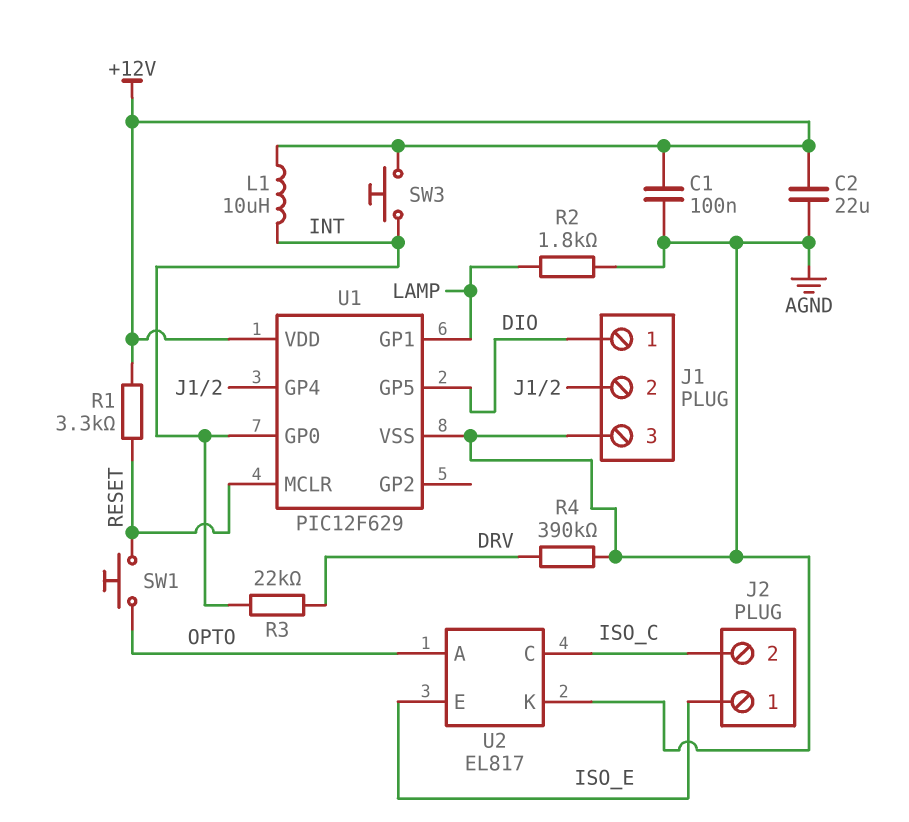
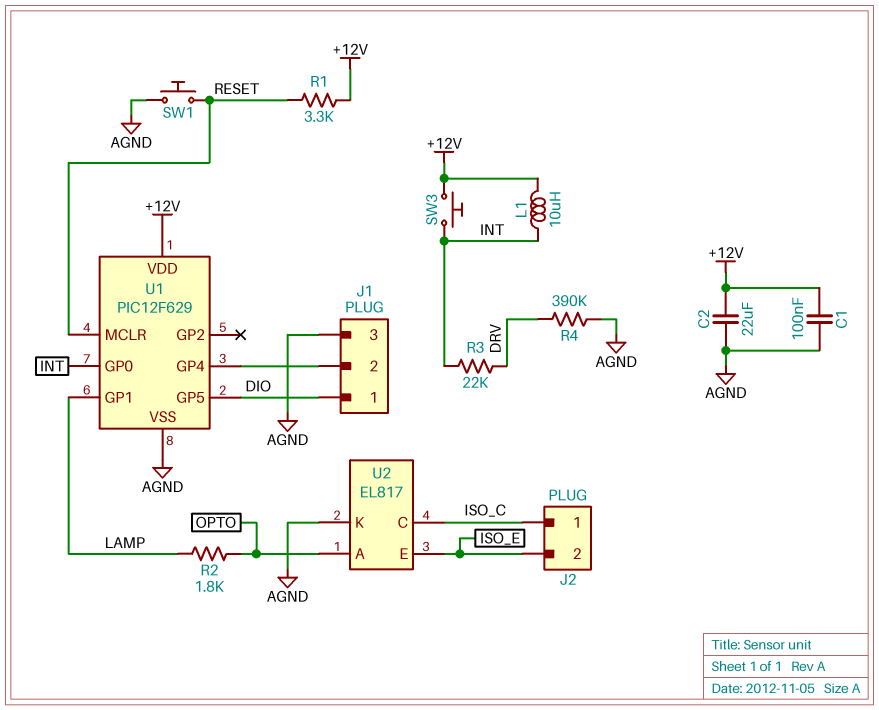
J2 pin 1: ISO_E -> ISO_C
J2 pin 2: ISO_C -> ISO_E
R2: 1.8k (AGND, LAMP) -> 1.8k (LAMP, OPTO)
SW1: button (OPTO, RESET) -> button (AGND, RESET)

